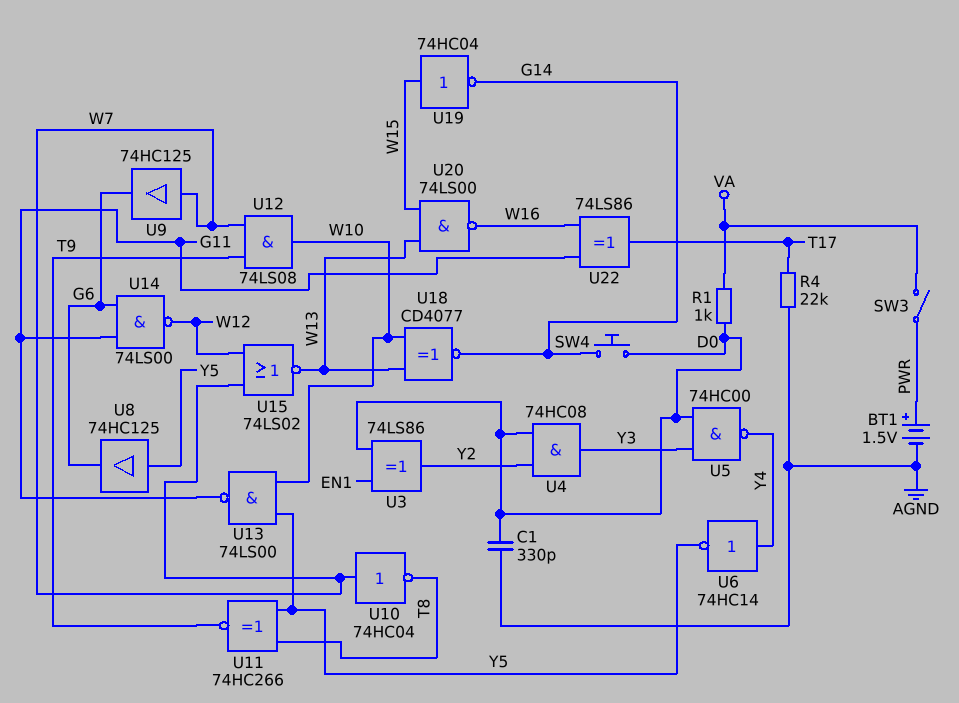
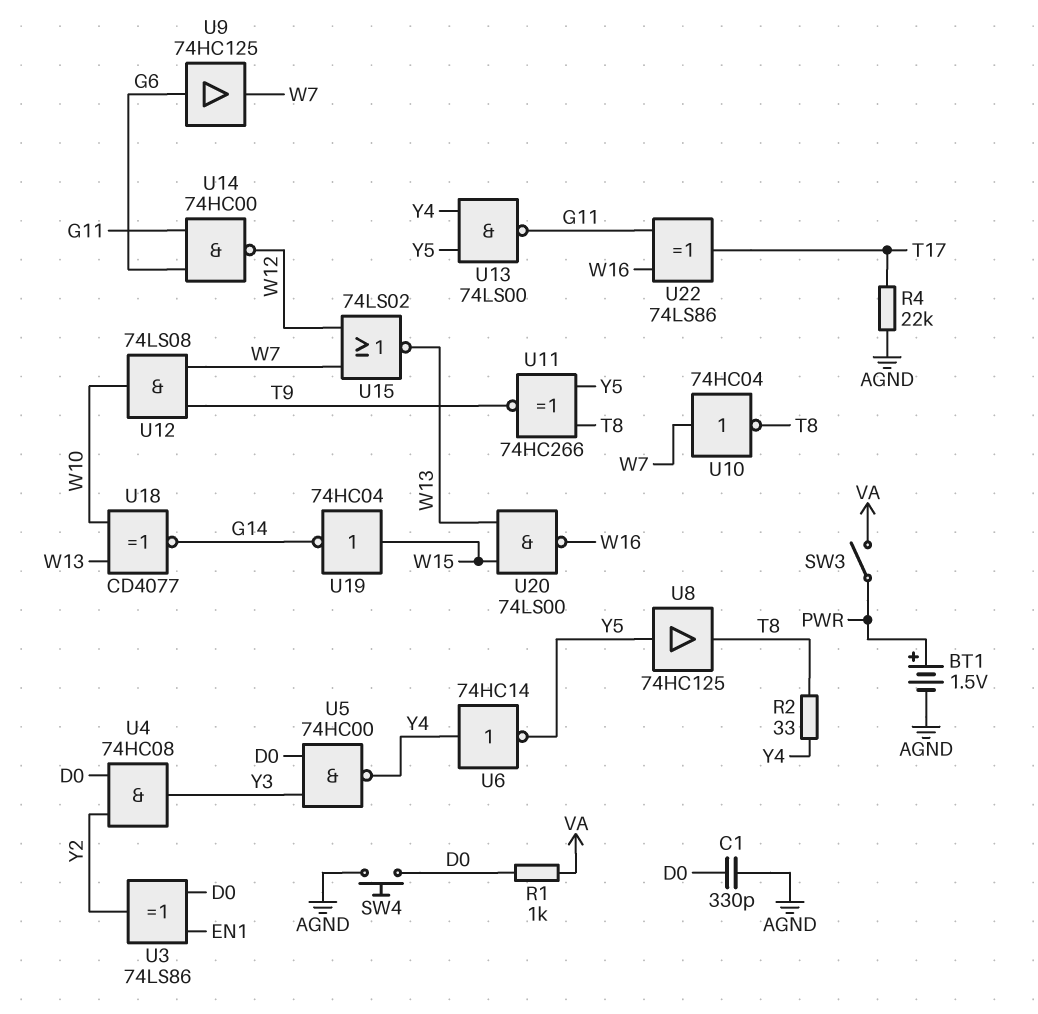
R2: none -> 33 (T8, Y4)
SW4: button (D0, G14) -> button (AGND, D0)
U8: buffer 74HC125 (in Y5, out G6) -> buffer 74HC125 (in Y5, out T8)
U9: buffer 74HC125 (in W7, out G6) -> buffer 74HC125 (in G6, out W7)
U13: NAND 74LS00 (in W10, in Y5, out G11) -> NAND 74LS00 (in Y4, in Y5, out G11)
U14: NAND 74LS00 (in G6, in G11, out W12) -> NAND 74HC00 (in G6, in G11, out W12)

